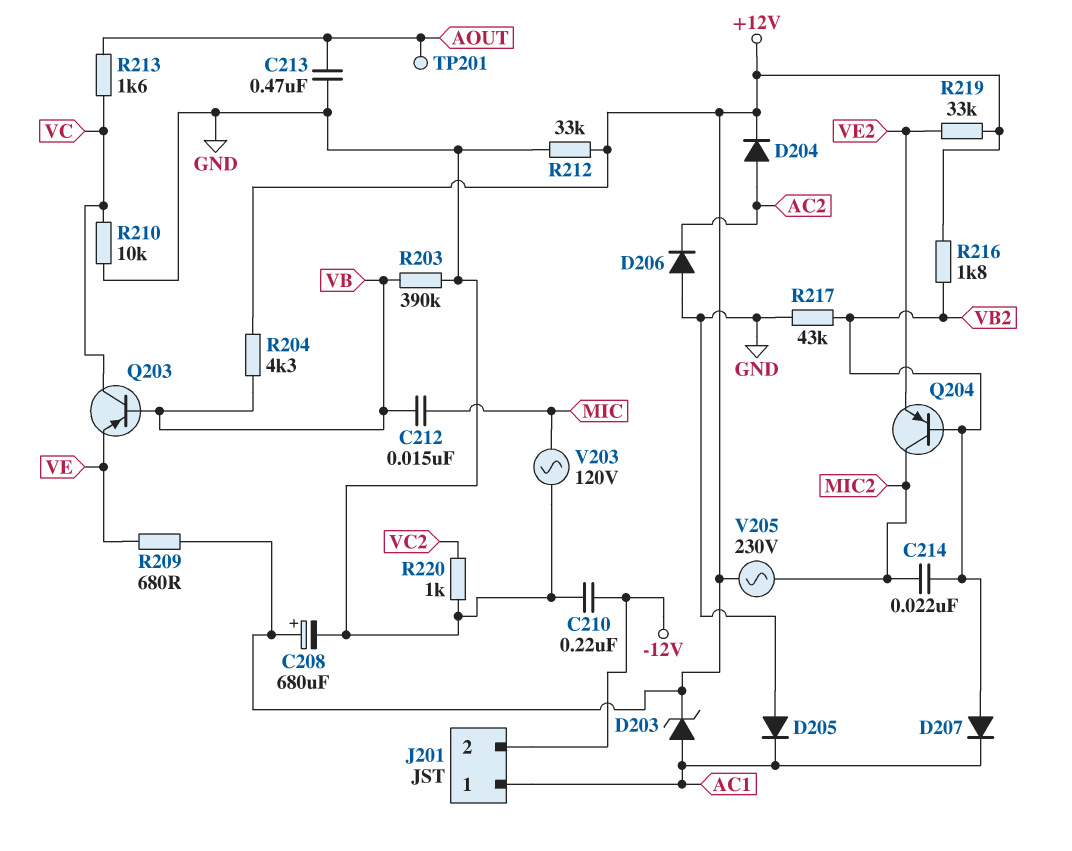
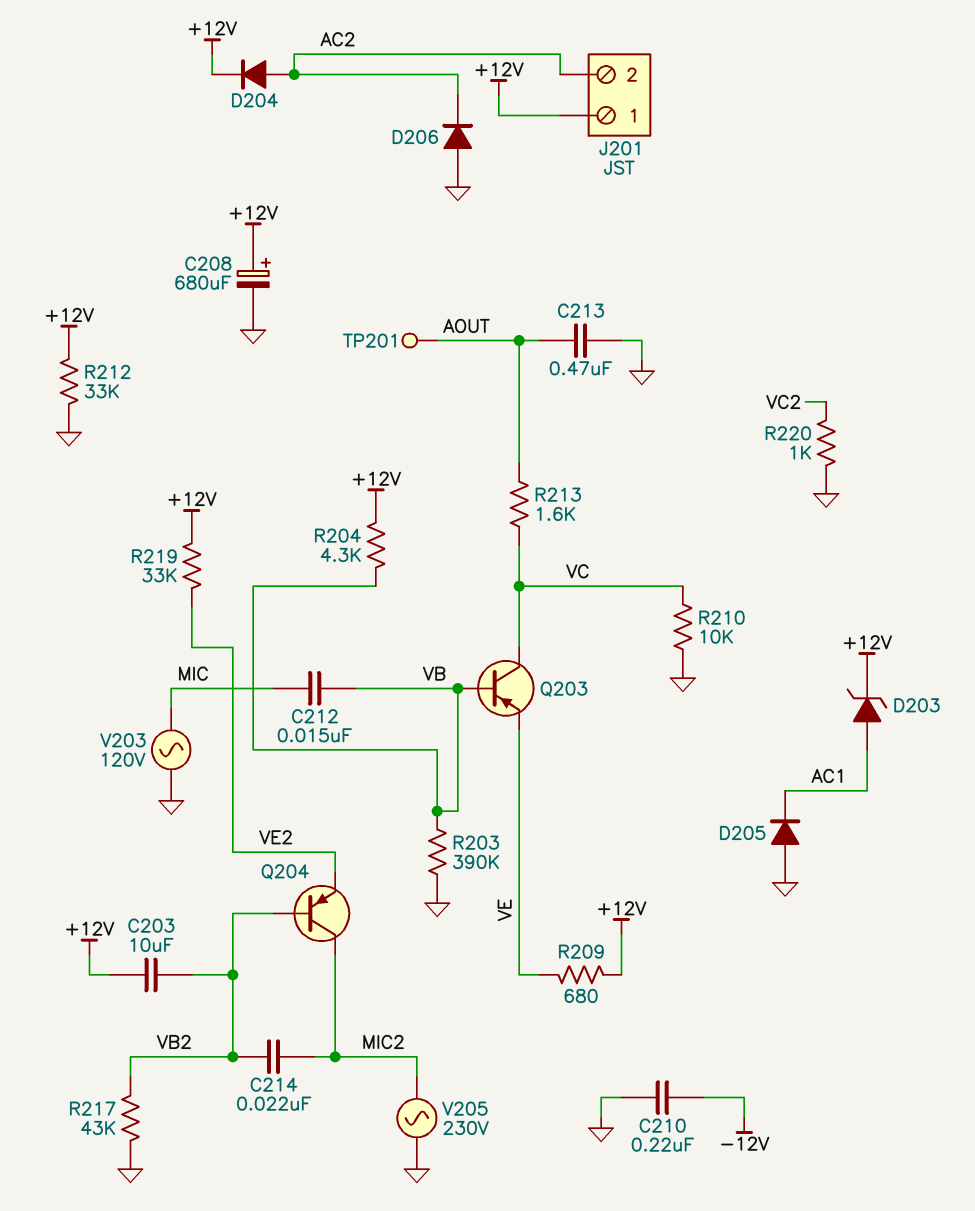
C203: none -> 10uF (+12V, VB2)
D207: diode (A VB2, K AC1) -> none
J201 pin 1: AC1 -> +12V
J201 pin 2: -12V -> AC2
R216: 1.8k (+12V, VB2) -> none
V205: AC 230V (+12V, MIC2) -> AC 230V (GND, MIC2)

